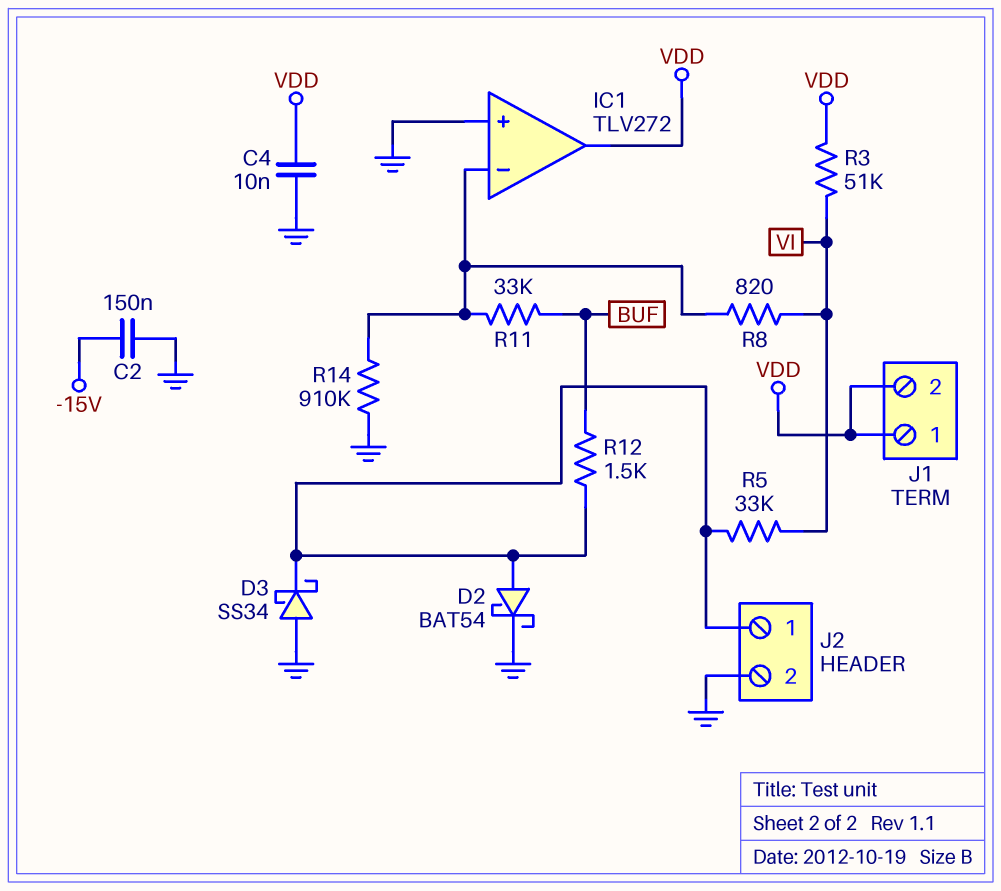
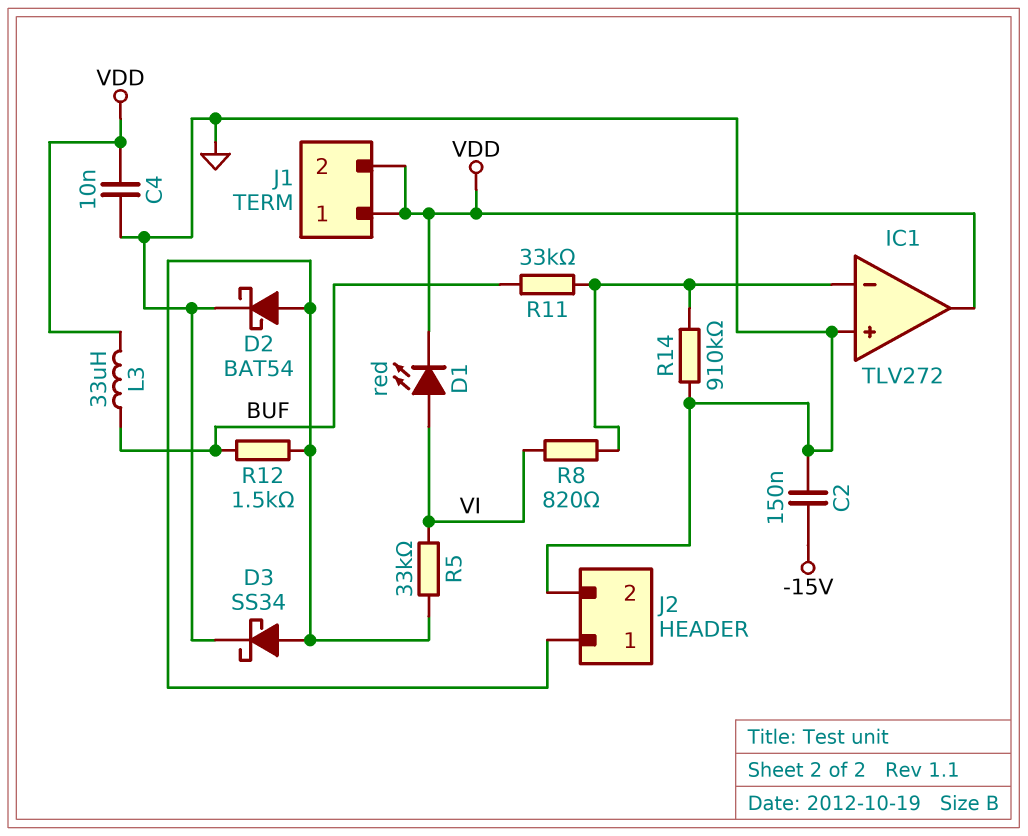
D1: none -> LED red (A VI, K VDD)
D3: schottky SS34 (A GND, K J2/1) -> schottky SS34 (A J2/1, K GND)
L3: none -> 33uH (BUF, VDD)
R3: 51k (VDD, VI) -> none

